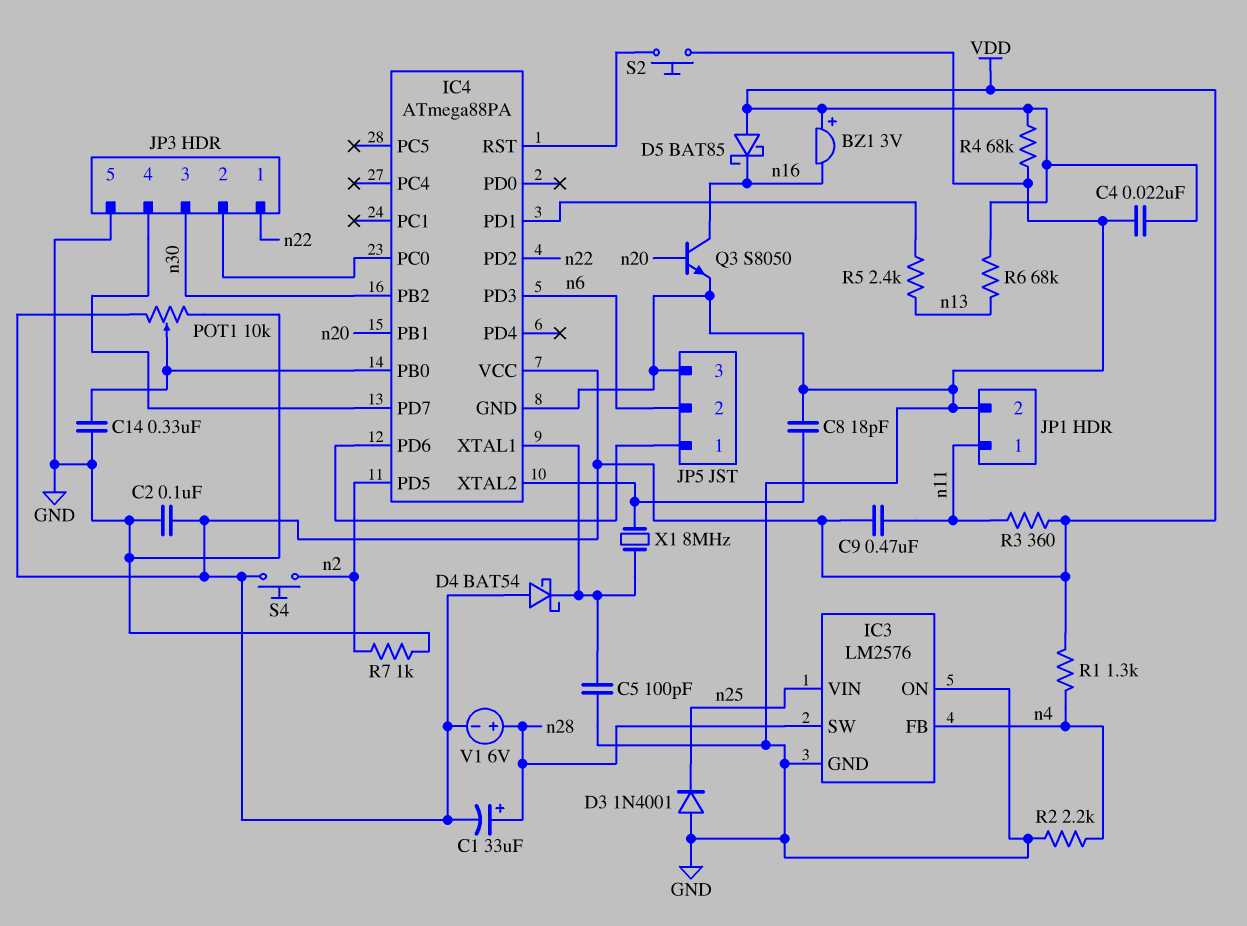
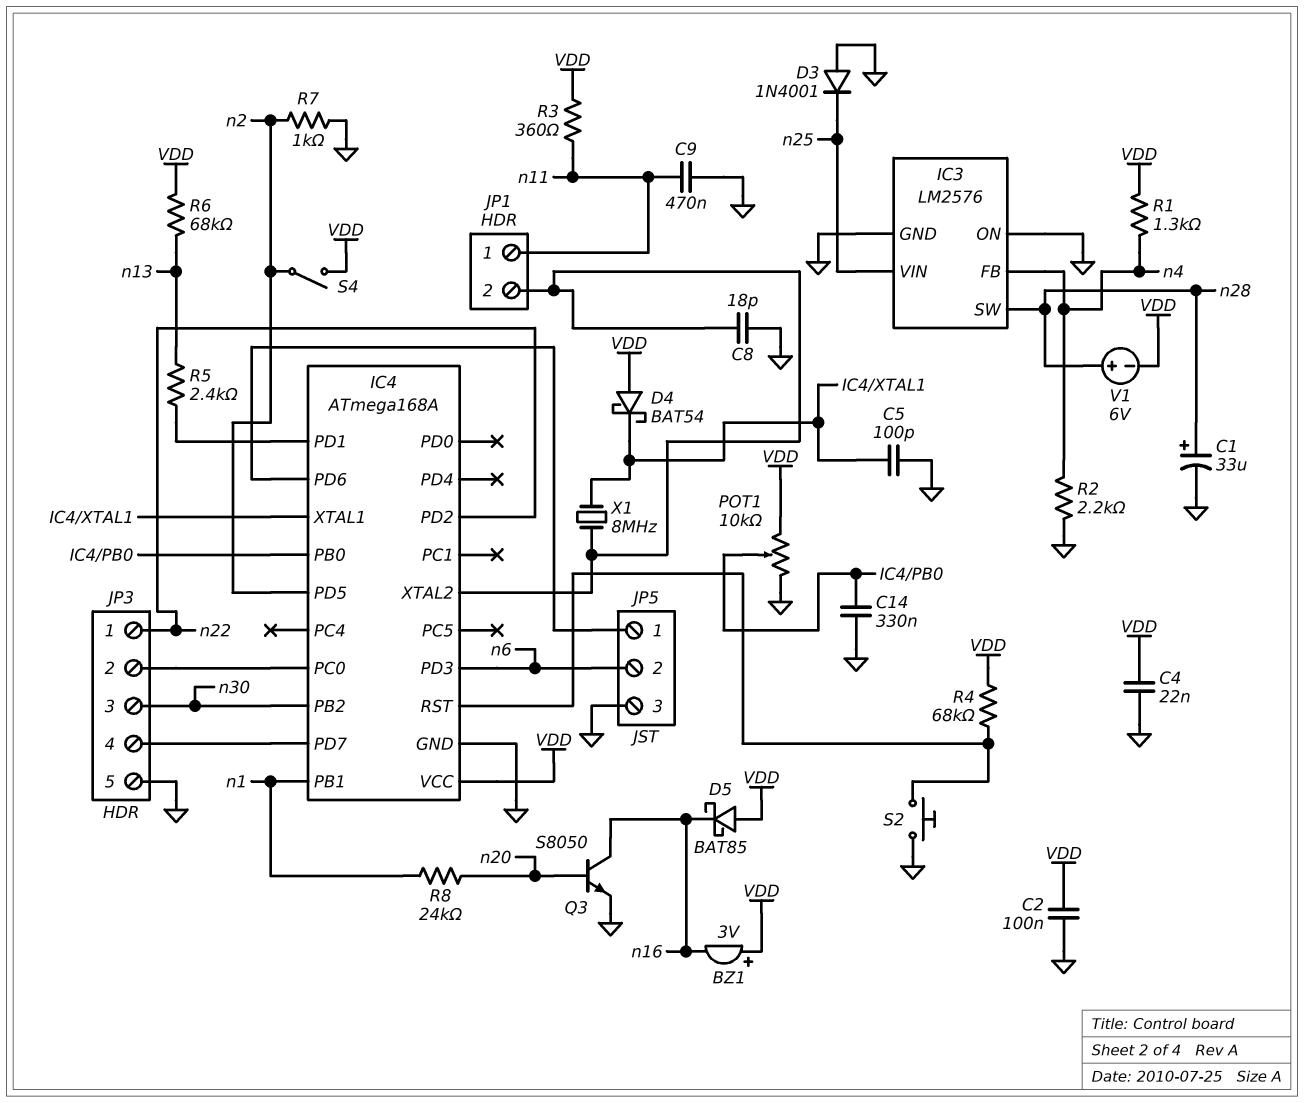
C1: 33uF (plus n28, minus VDD) -> 33uF (plus n28, minus GND)
C9: 470nF (VDD, n11) -> 470nF (GND, n11)
IC4: ATmega88PA -> ATmega168A
IC4 pin PB1: n20 -> n1
JP1 pin 2: GND -> IC4/XTAL2
R4: 68k (GND, VDD) -> 68k (IC4/RST, VDD)
R8: none -> 24k (n1, n20)
S4: button (VDD, n2) -> switch (VDD, n2)

